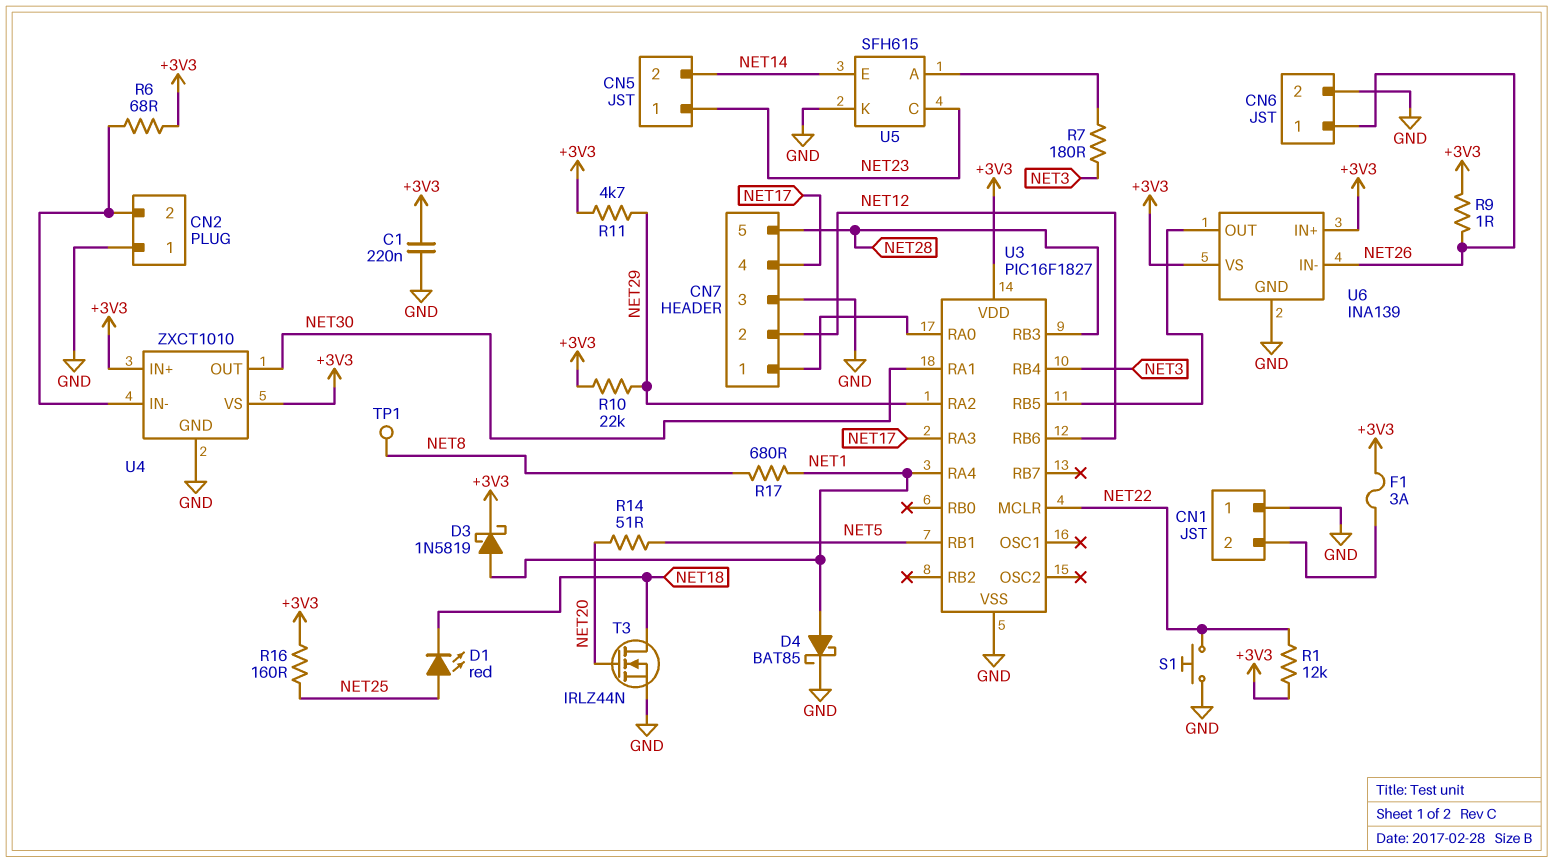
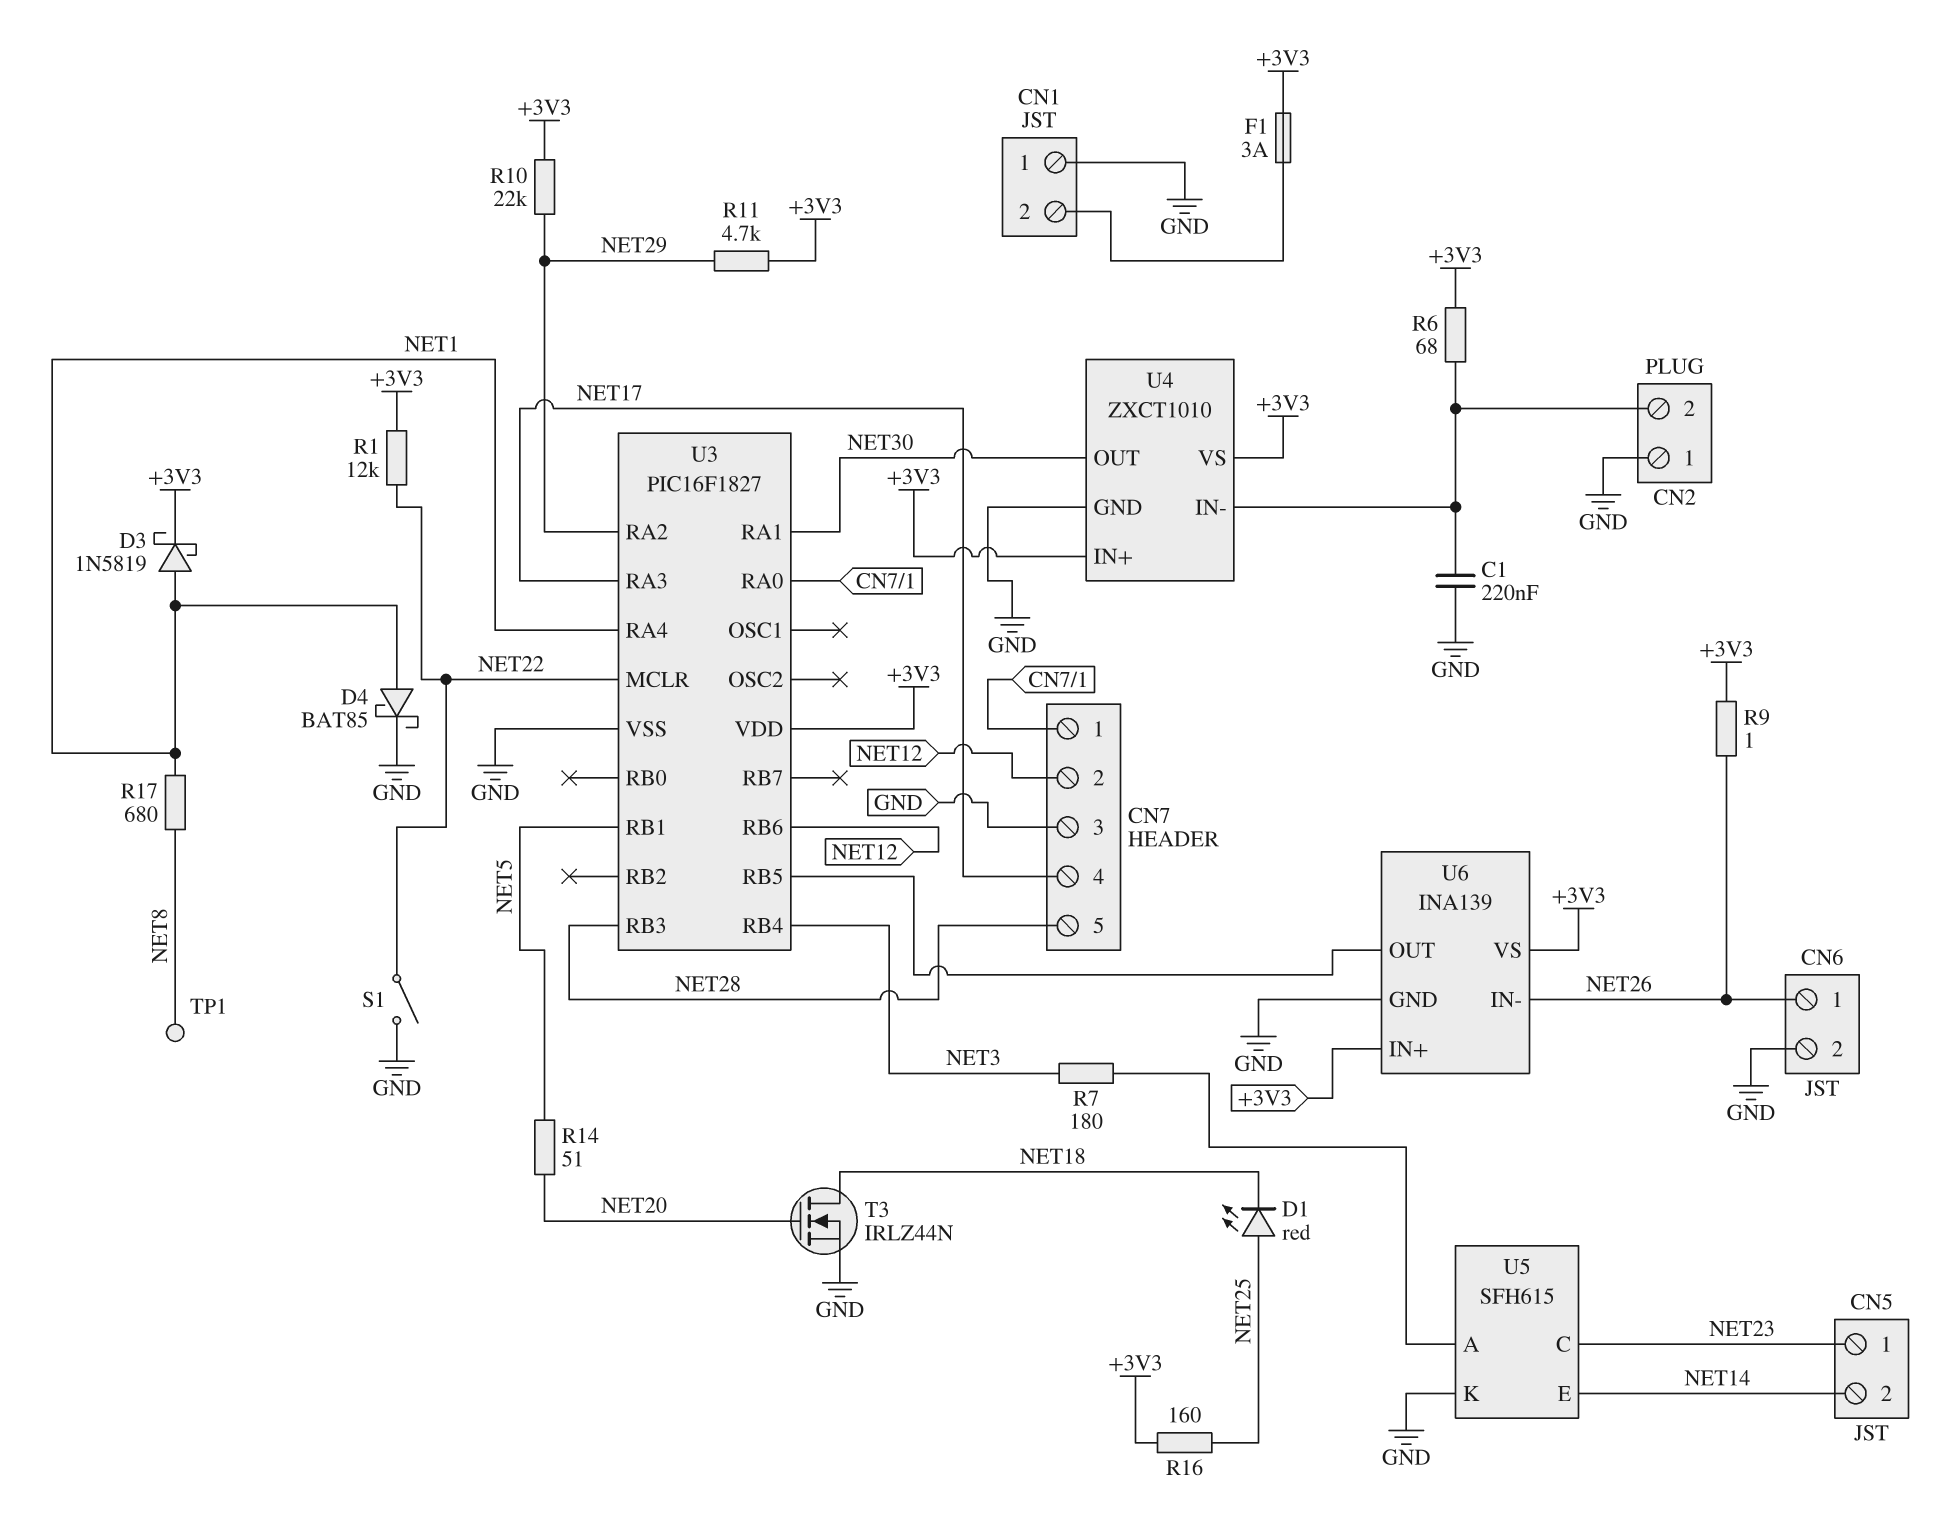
C1: 220nF (+3V3, GND) -> 220nF (CN2/2, GND)
S1: button (GND, NET22) -> switch (GND, NET22)

